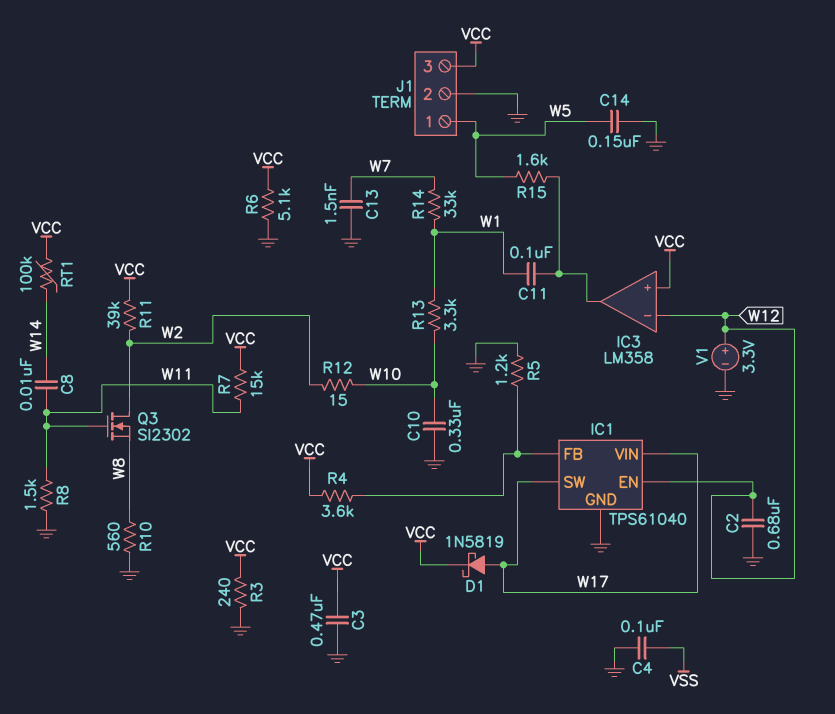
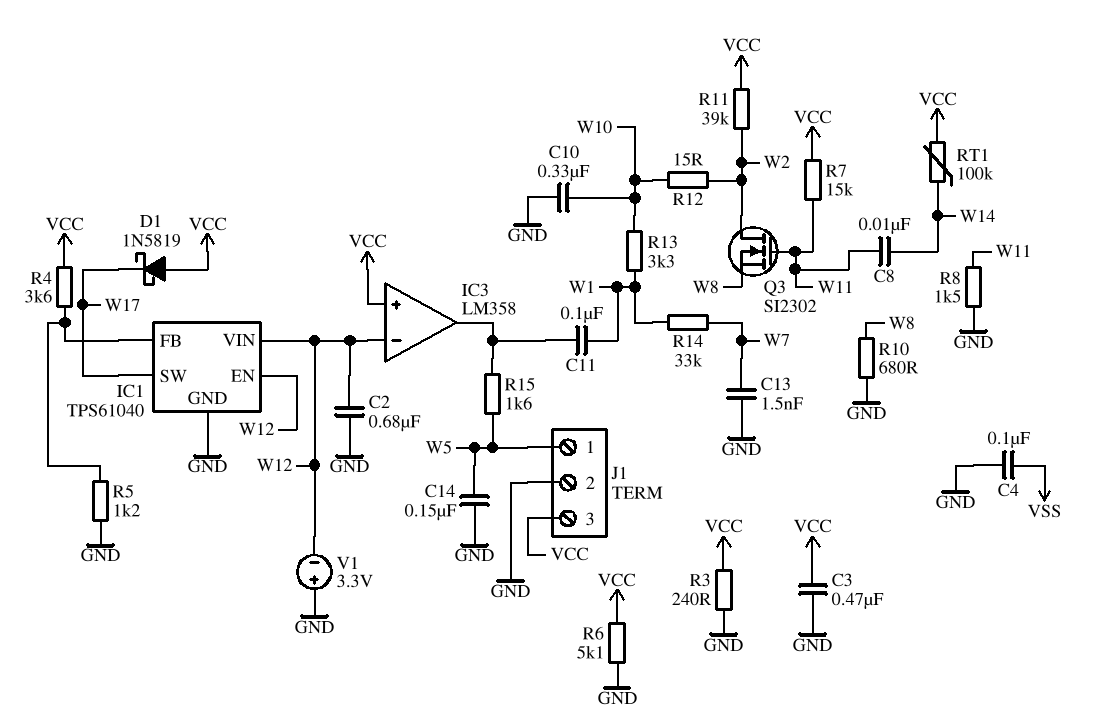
D1: schottky 1N5819 (A W17, K VCC) -> schottky 1N5819 (A VCC, K W17)
IC1 pin VIN: W17 -> W12
R10: 560 (GND, W8) -> 680 (GND, W8)
V1: 3.3V (plus W12, minus GND) -> 3.3V (plus GND, minus W12)

